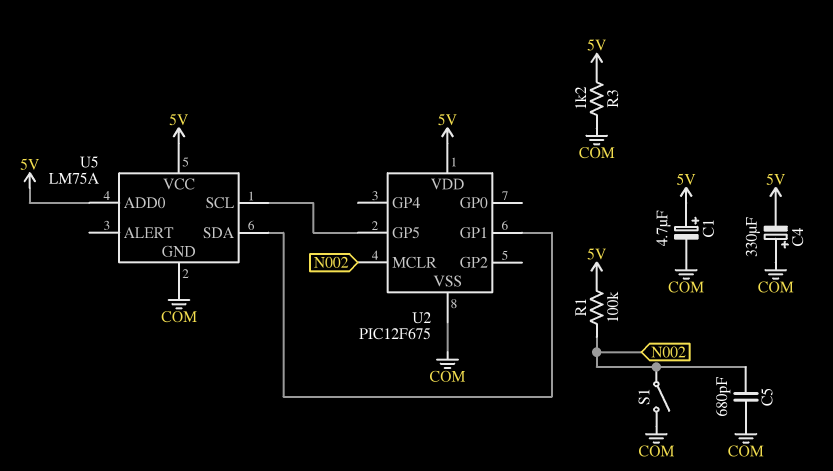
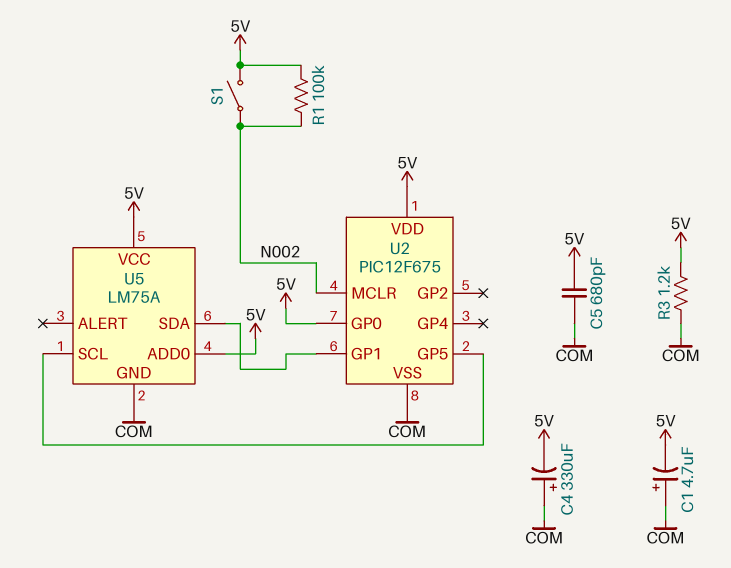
C1: 4.7uF (plus 5V, minus COM) -> 4.7uF (plus COM, minus 5V)
C5: 680pF (COM, N002) -> 680pF (5V, COM)
S1: switch (COM, N002) -> switch (5V, N002)
U2 pin GP0: none -> 5V

